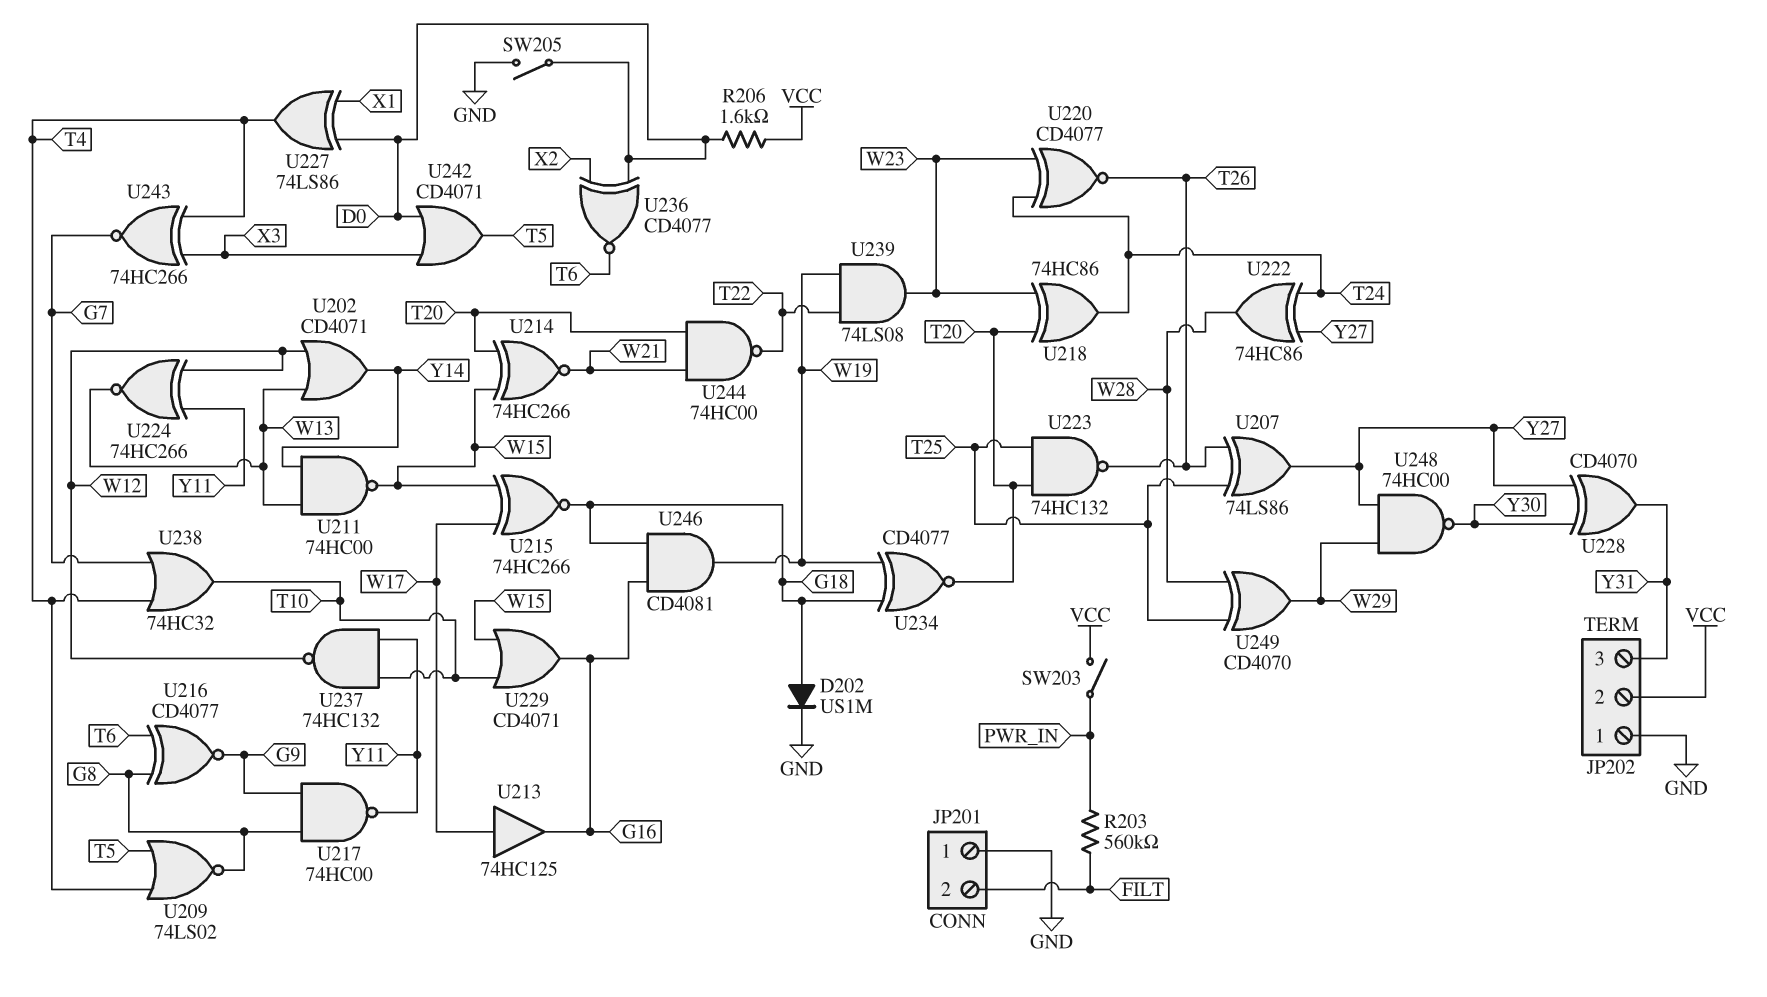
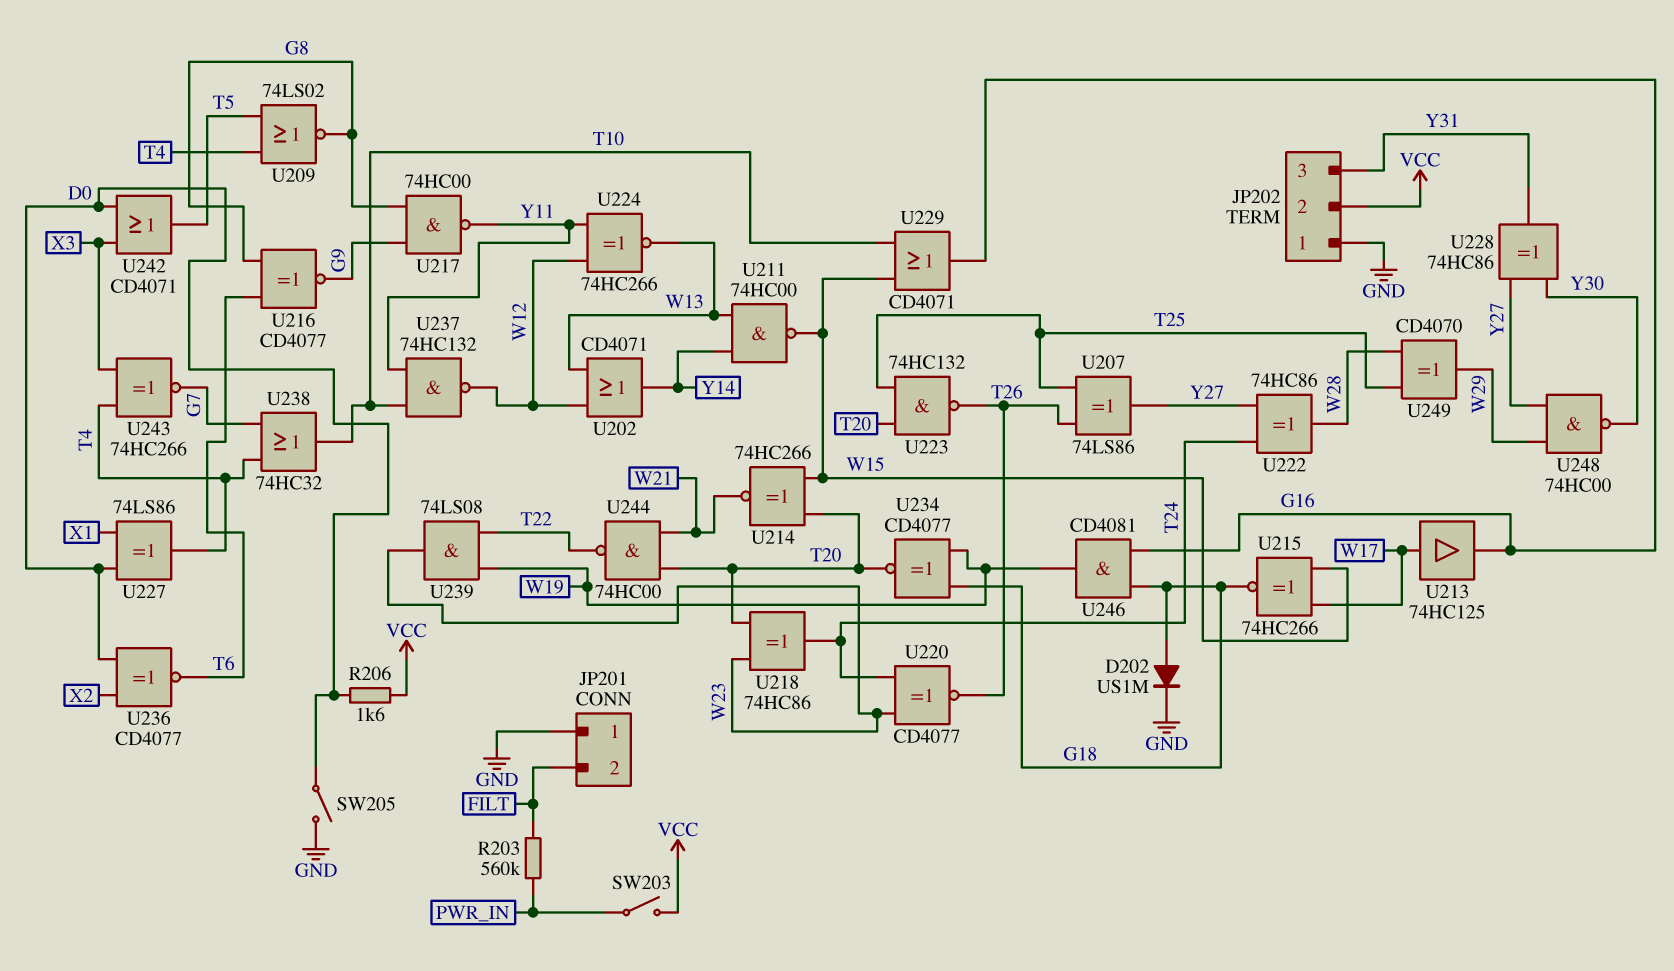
U228: XOR CD4070 (in Y27, in Y30, out Y31) -> XOR 74HC86 (in Y27, in Y30, out Y31)

